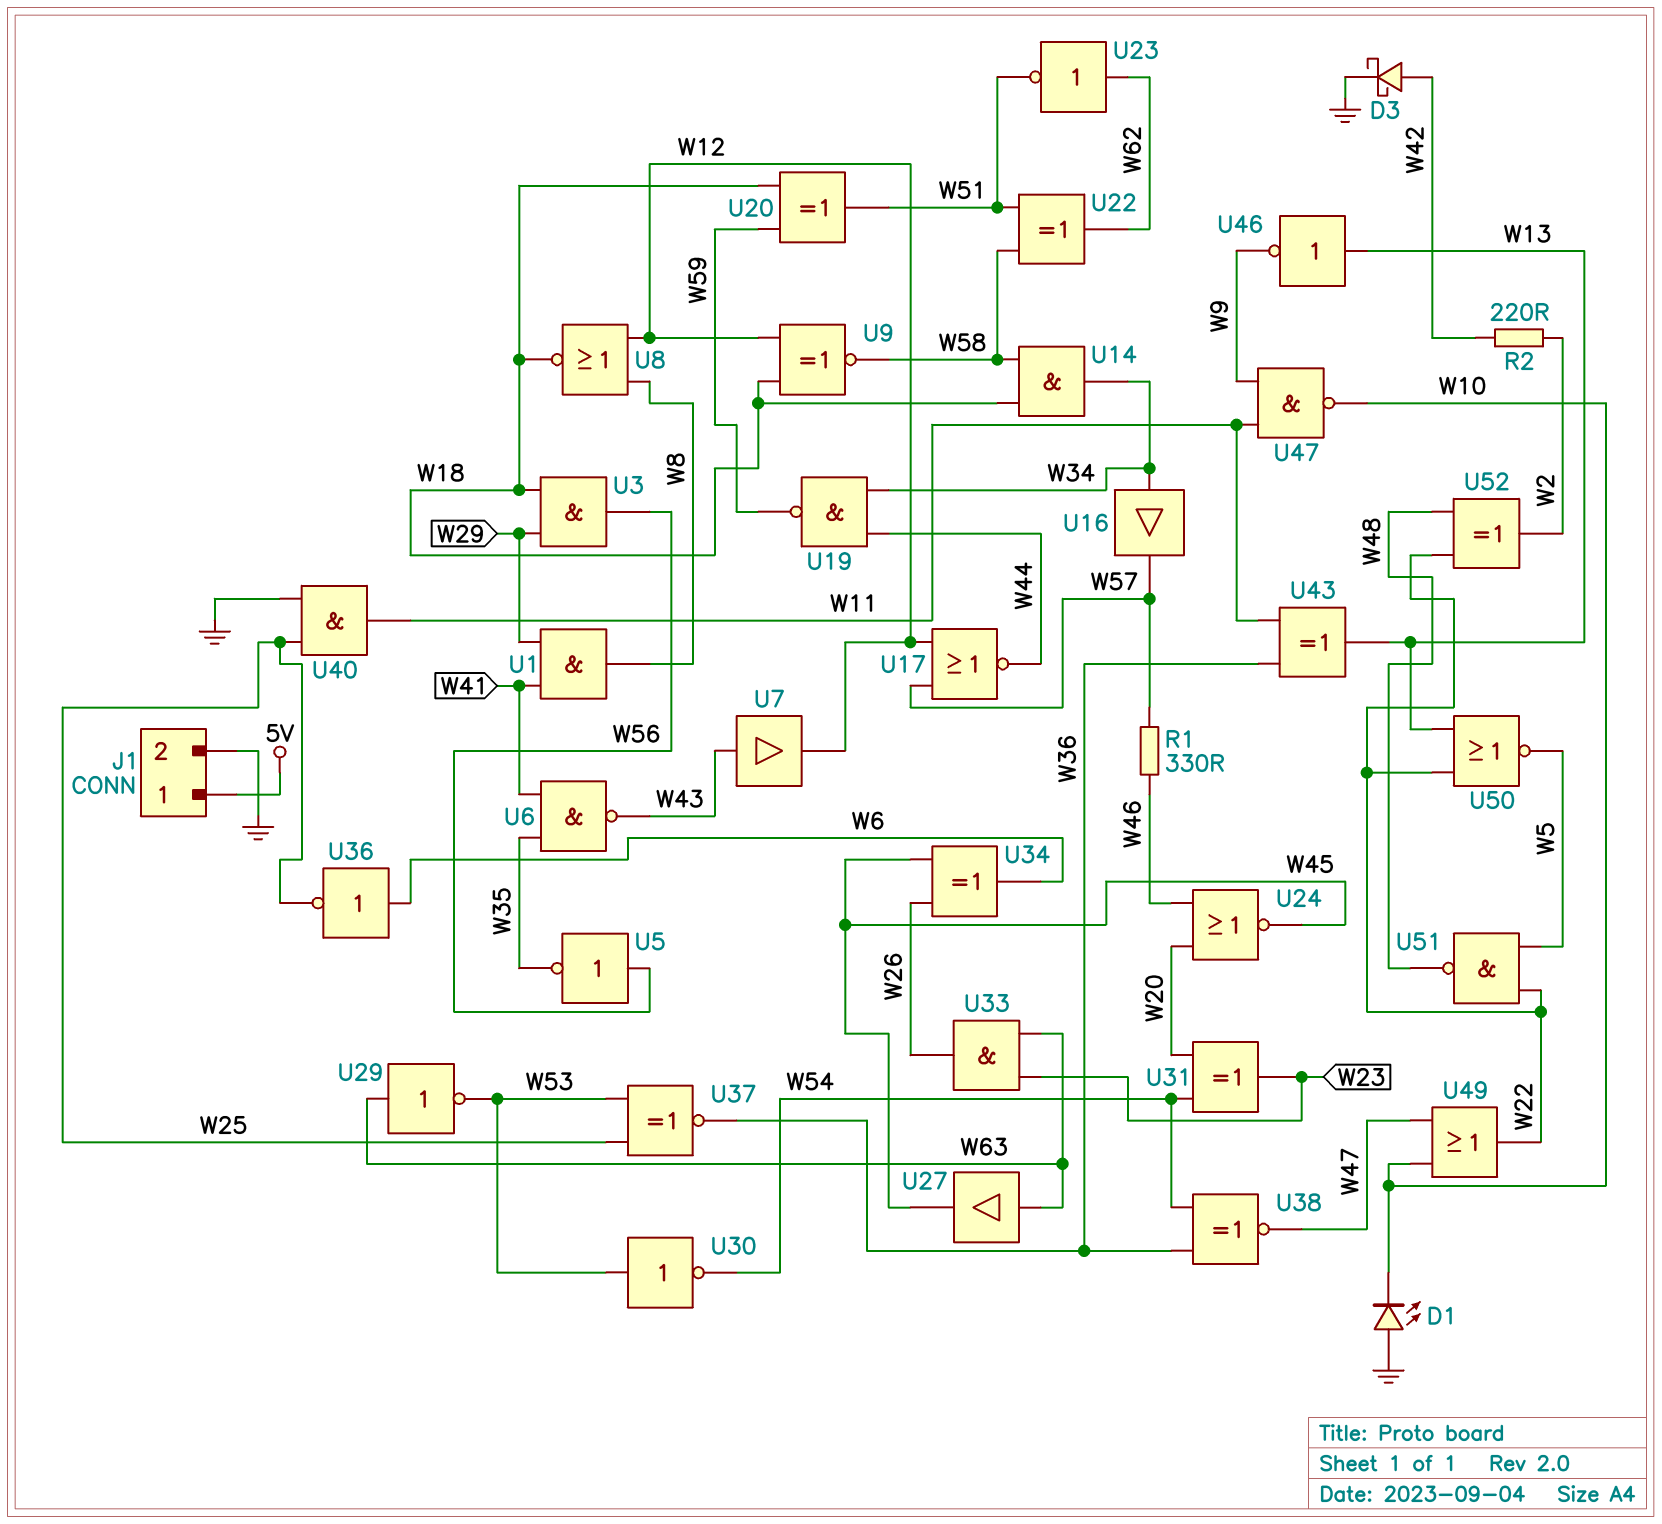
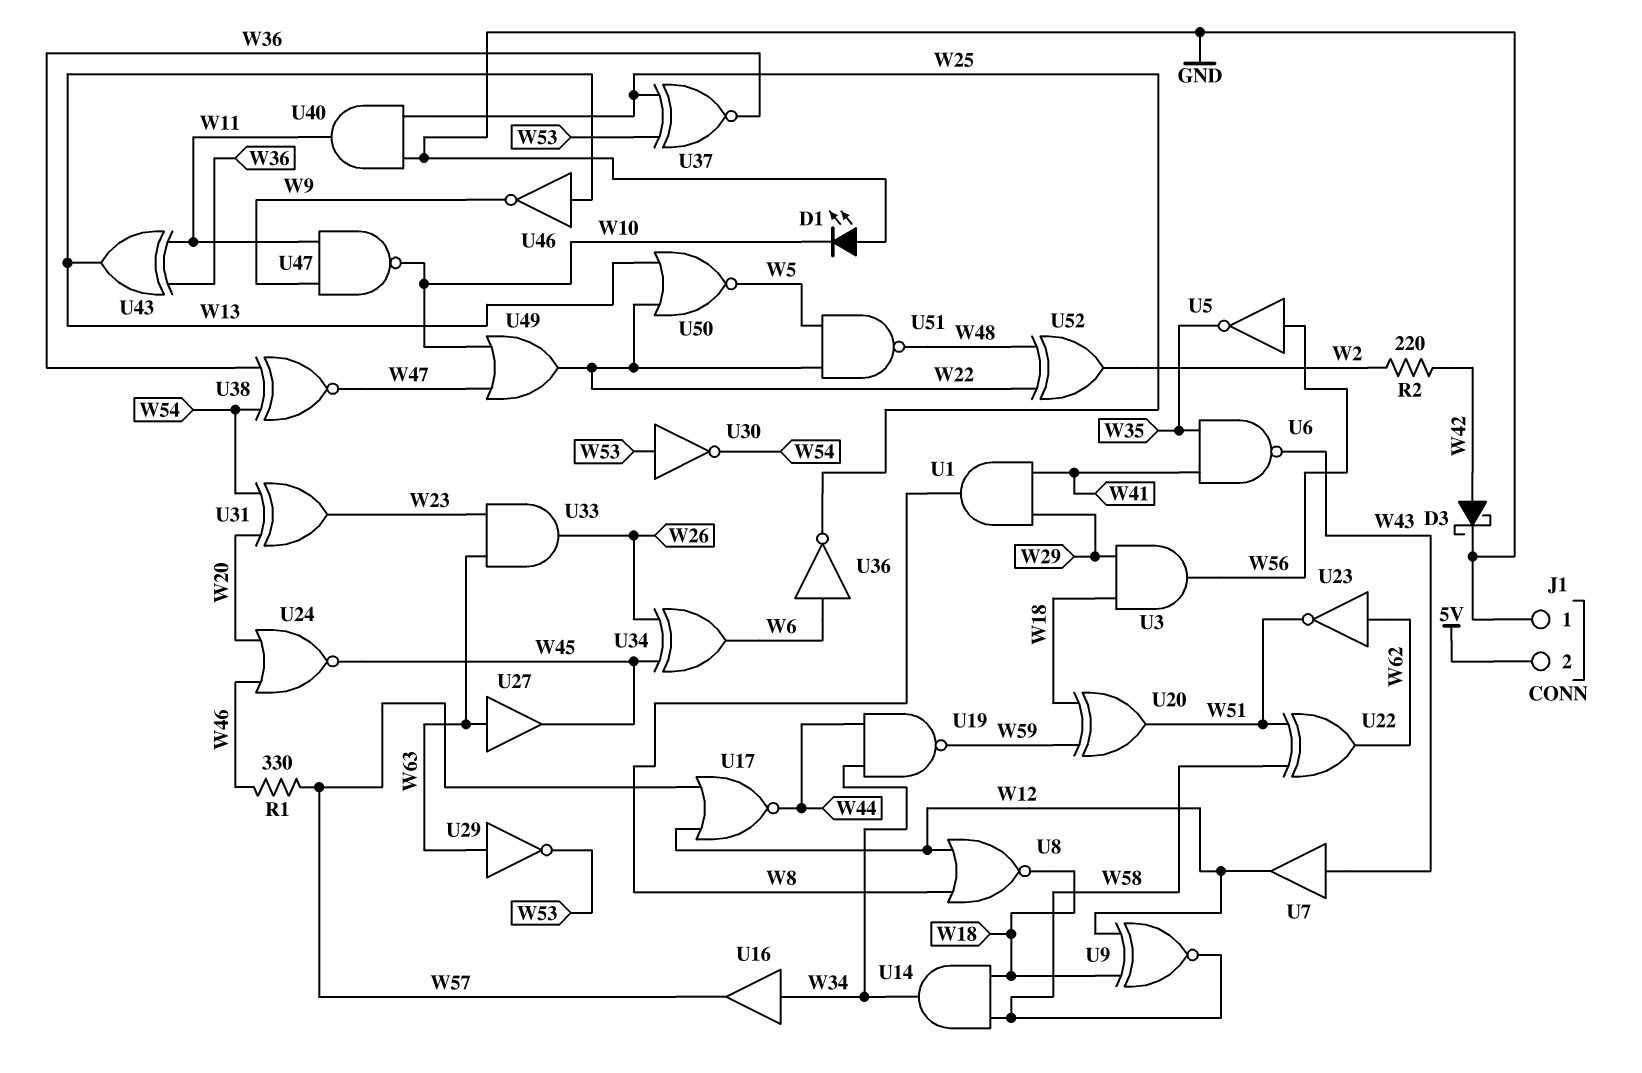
J1 pin 1: 5V -> GND
J1 pin 2: GND -> 5V

